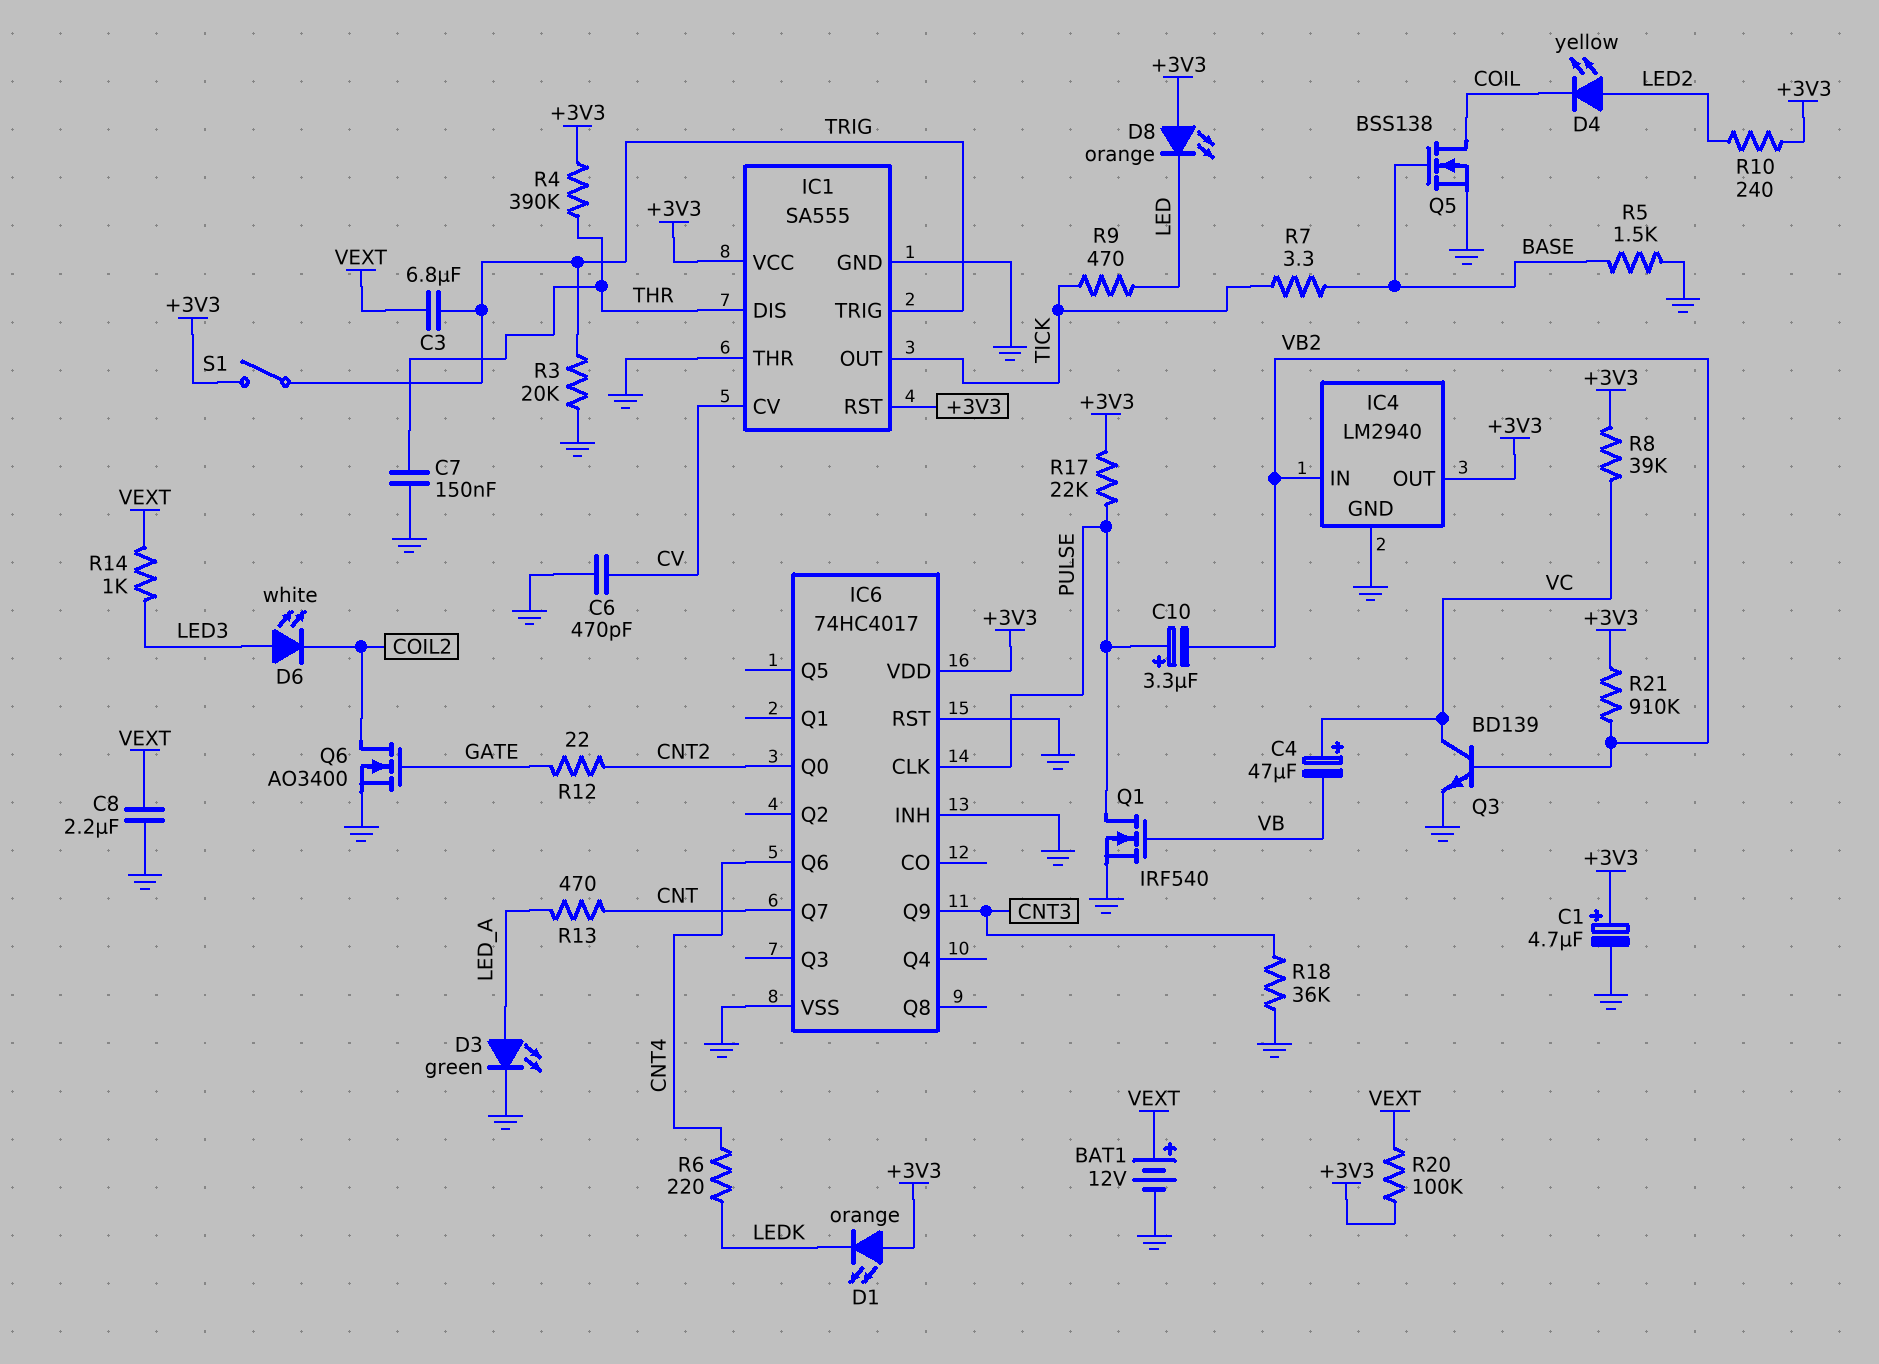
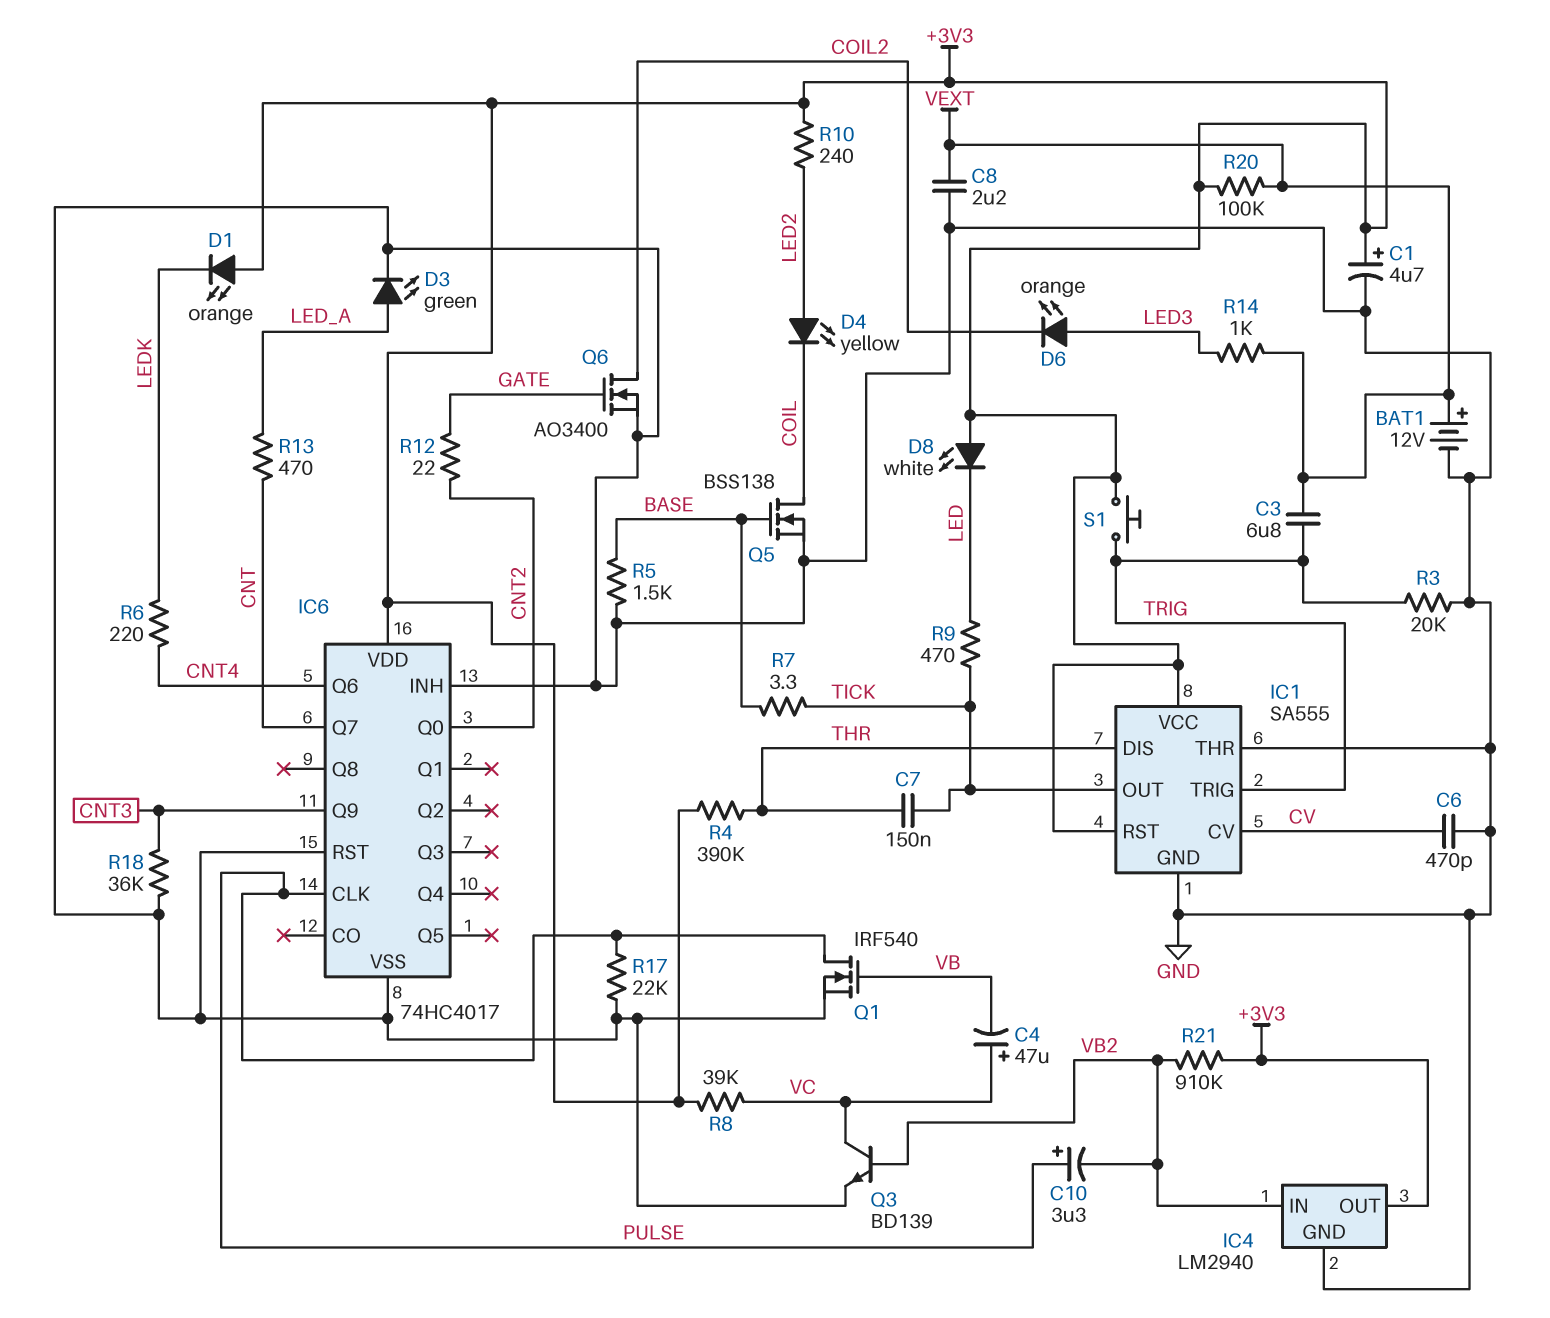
C7: 150nF (GND, THR) -> 150nF (THR, TICK)
D6: LED white (A LED3, K COIL2) -> LED orange (A LED3, K COIL2)
D8: LED orange (A +3V3, K LED) -> LED white (A +3V3, K LED)
R17: 22k (+3V3, PULSE) -> 22k (GND, PULSE)
S1: switch (+3V3, TRIG) -> button (+3V3, TRIG)

